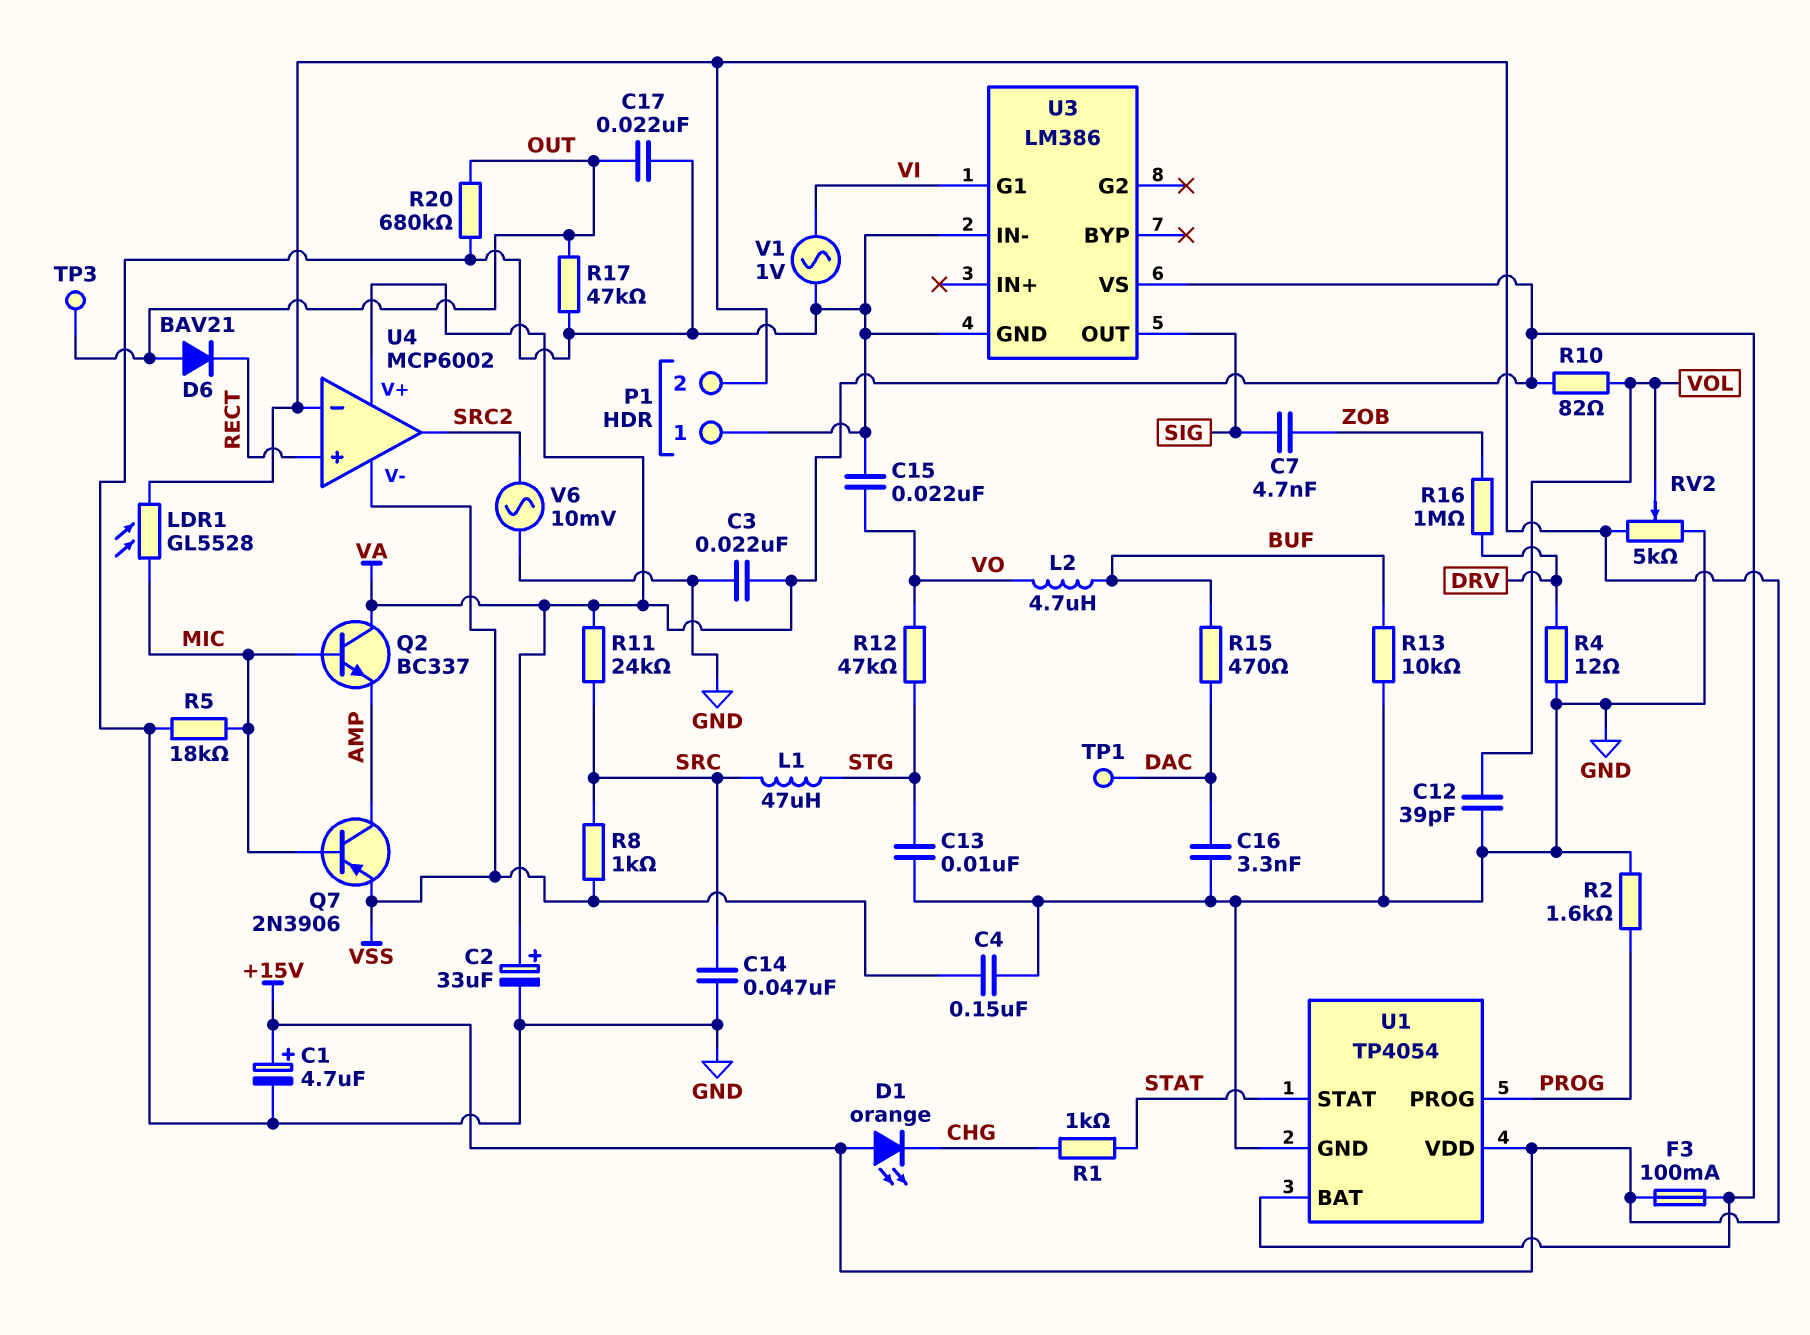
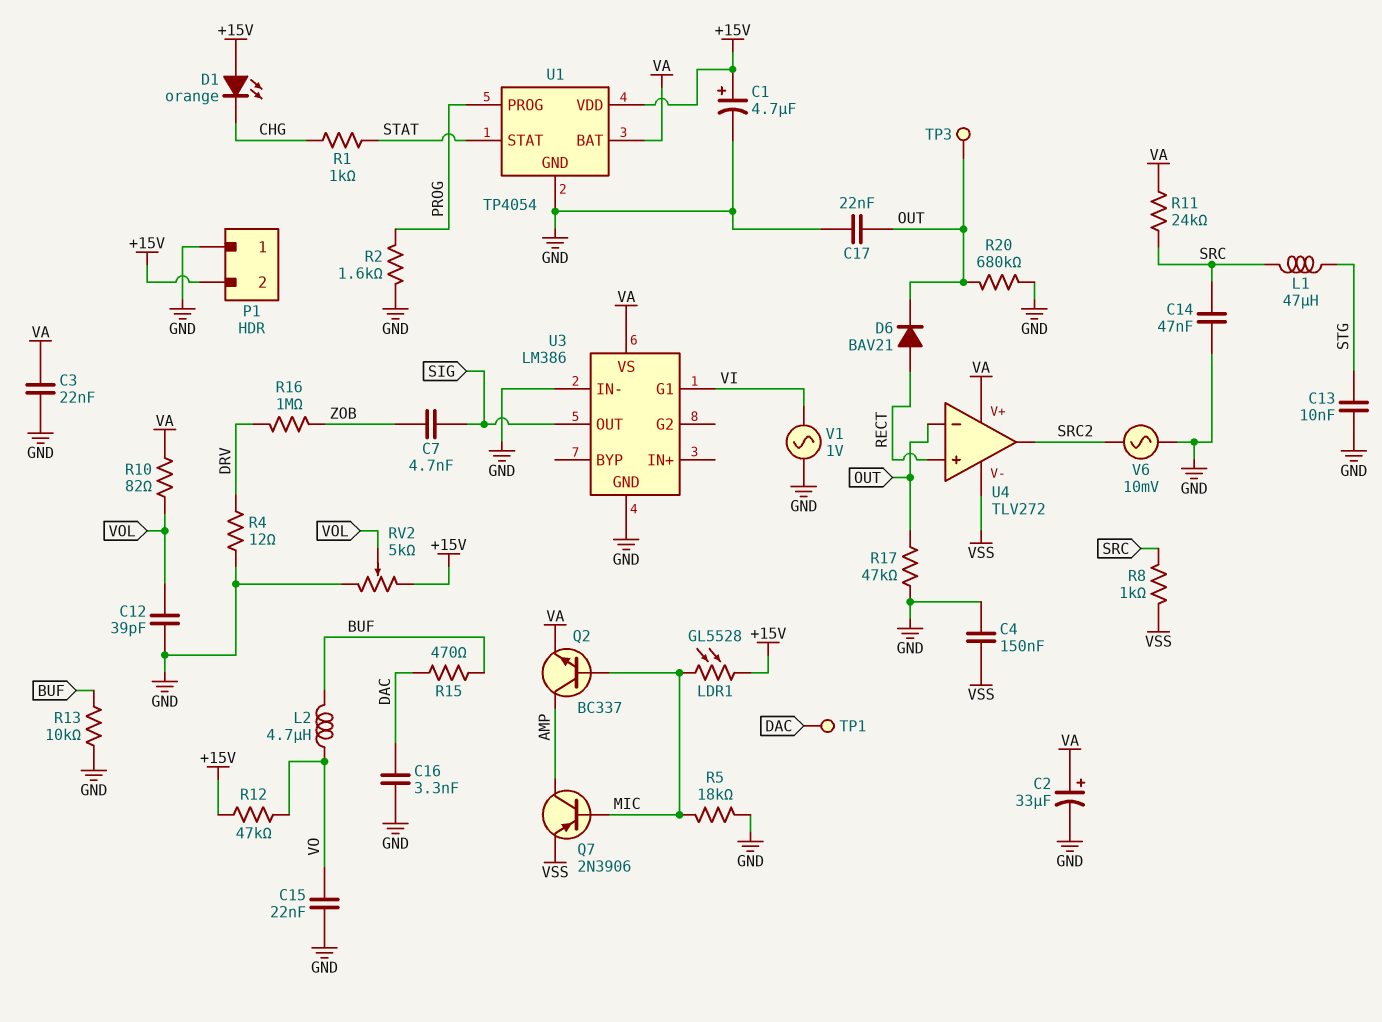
D6: diode BAV21 (A OUT, K RECT) -> diode BAV21 (A RECT, K OUT)
F3: 100mA (+15V, VA) -> none
Q2: NPN BC337 (B MIC, C VA, E AMP) -> NPN BC337 (B MIC, C AMP, E VA)
R12: 47k (STG, VO) -> 47k (+15V, VO)
U4: MCP6002 -> TLV272
U4 pin in-: +15V -> OUT

